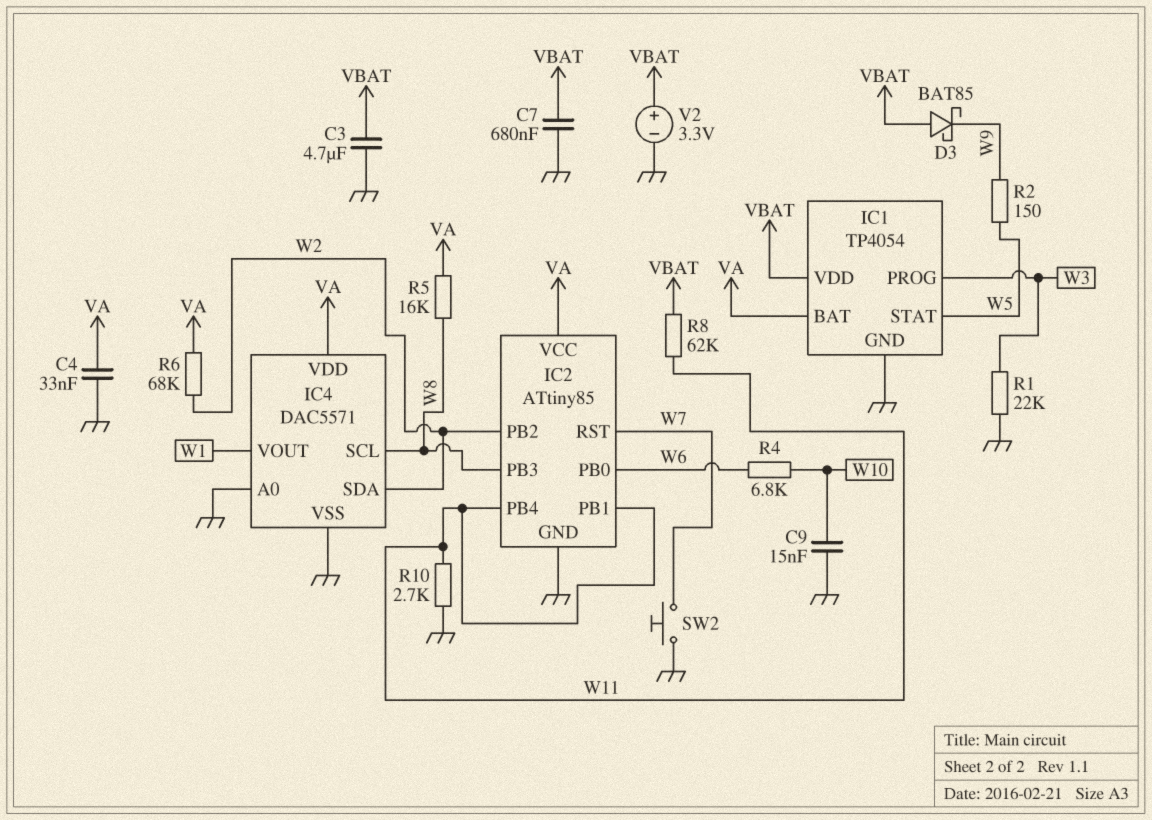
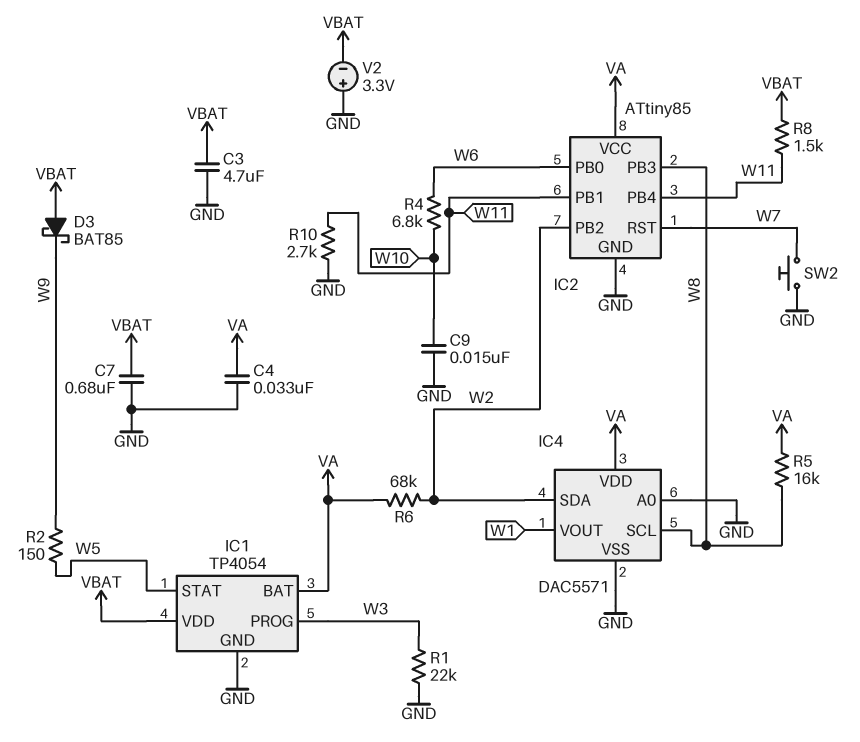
R8: 62k (VBAT, W11) -> 1.5k (VBAT, W11)
V2: 3.3V (plus VBAT, minus GND) -> 3.3V (plus GND, minus VBAT)

